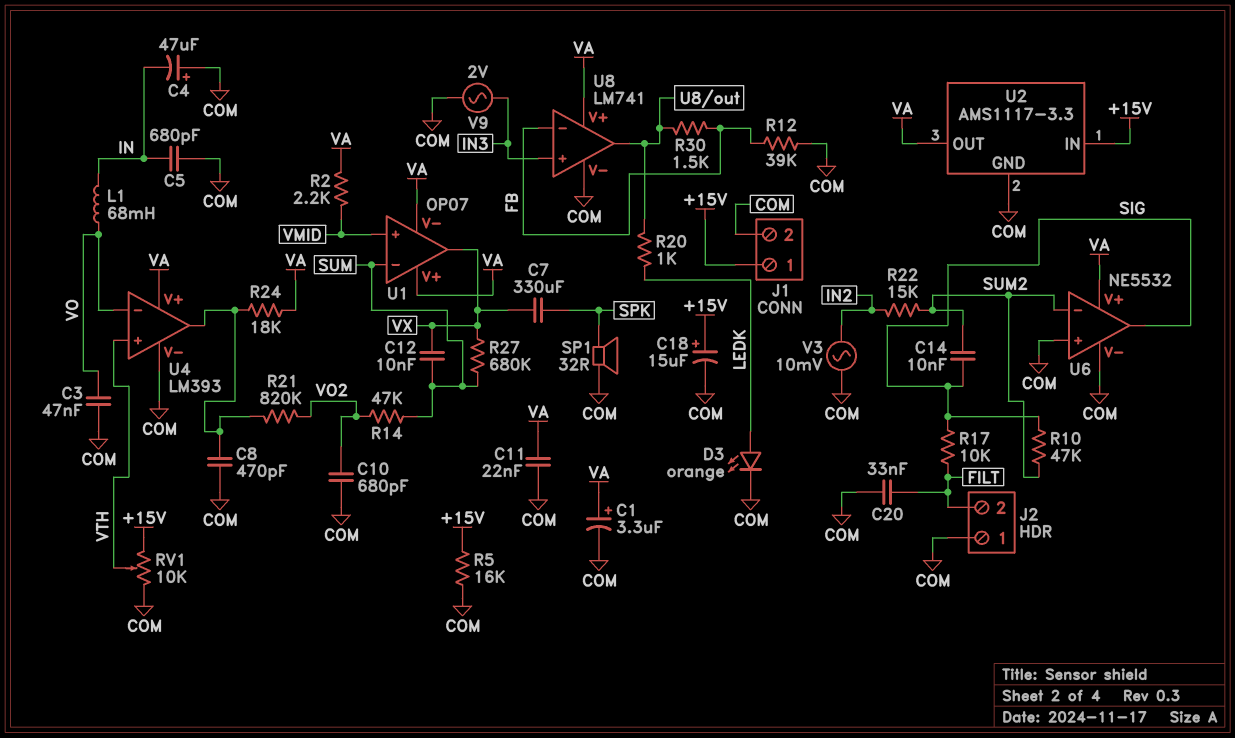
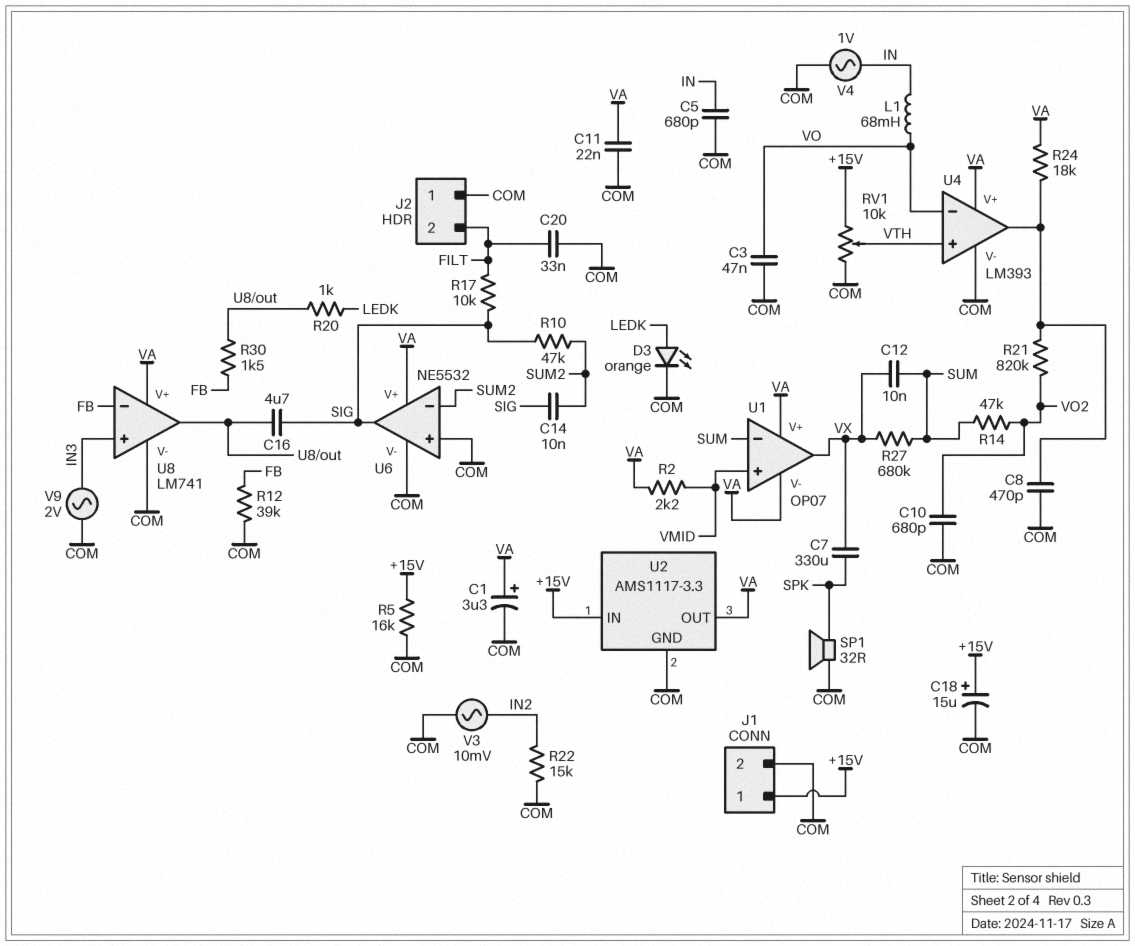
C4: 47uF (plus COM, minus IN) -> none
C16: none -> 4.7uF (SIG, U8/out)
R22: 15k (IN2, SUM2) -> 15k (COM, IN2)
V4: none -> AC 1V (COM, IN)

